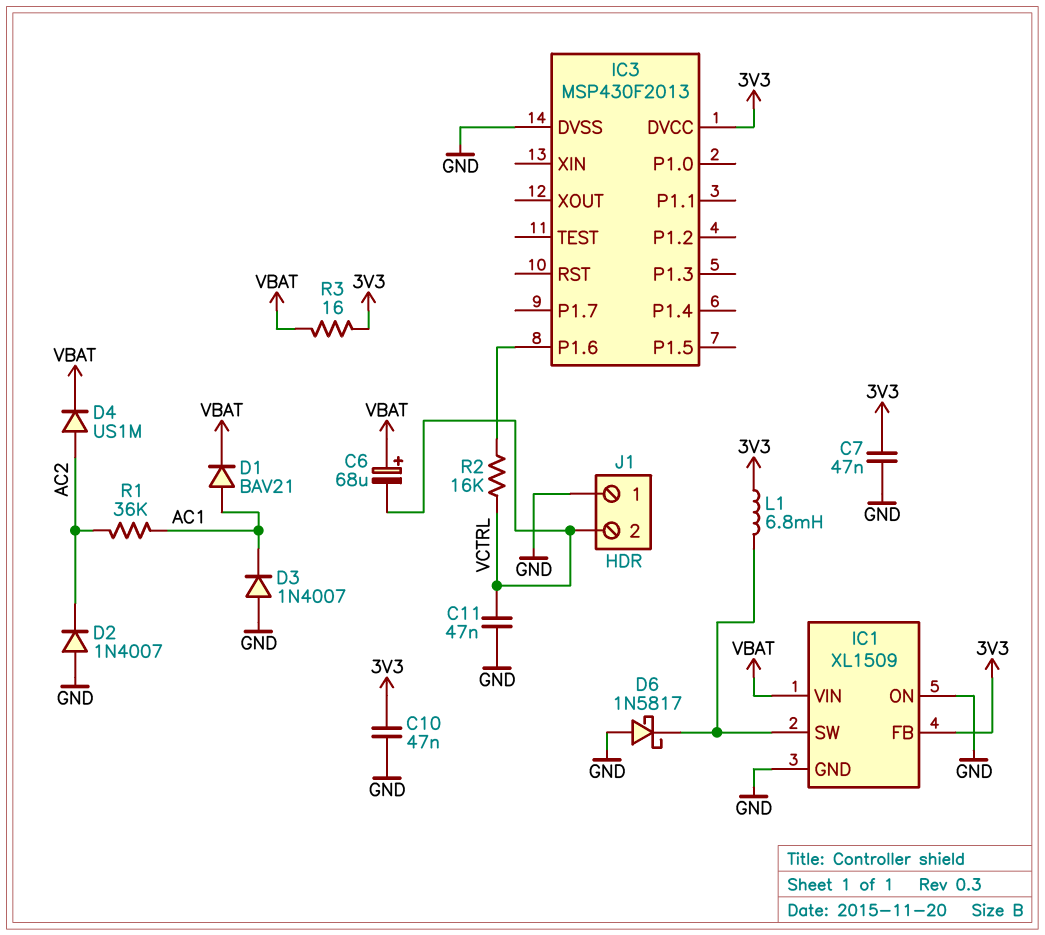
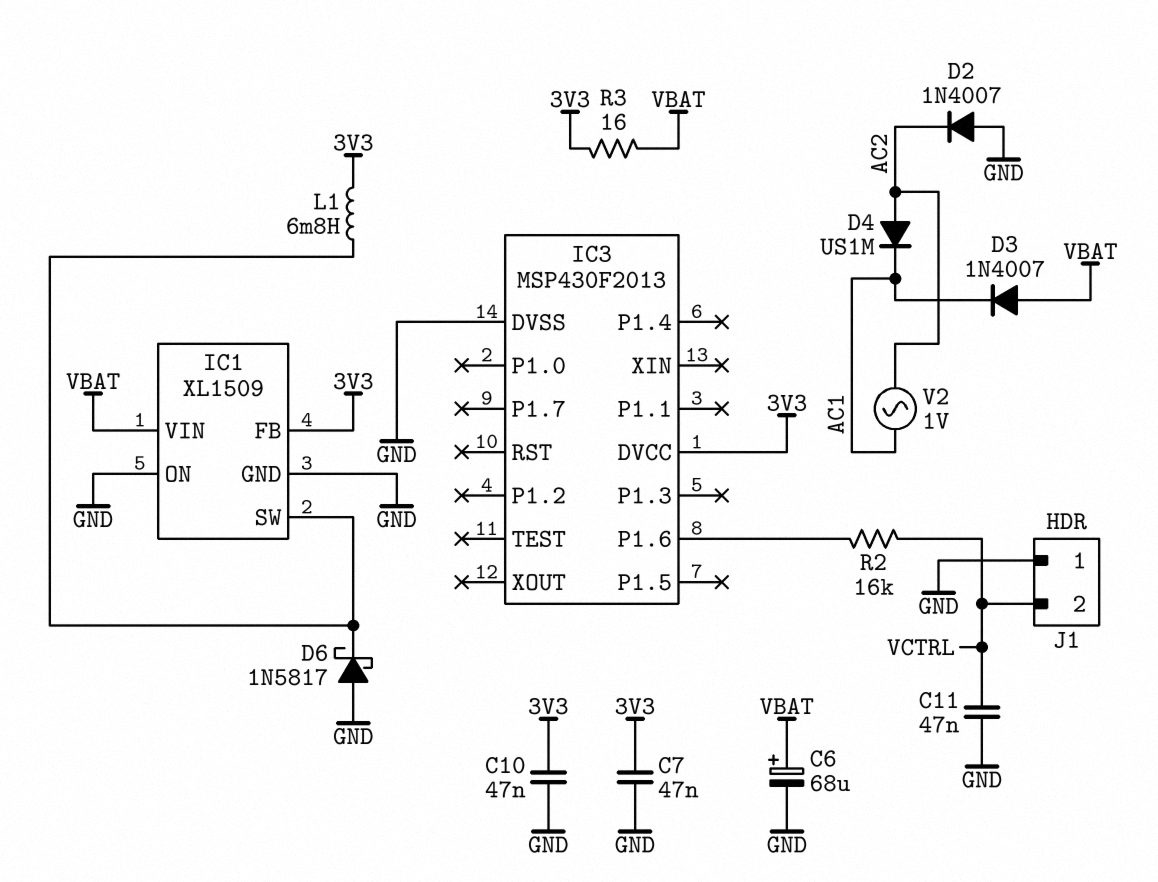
C6: 68uF (plus VBAT, minus VCTRL) -> 68uF (plus VBAT, minus GND)
D1: diode BAV21 (A AC1, K VBAT) -> none
D3: diode 1N4007 (A GND, K AC1) -> diode 1N4007 (A VBAT, K AC1)
D4: diode US1M (A AC2, K VBAT) -> diode US1M (A AC2, K AC1)
R1: 36k (AC1, AC2) -> none
V2: none -> AC 1V (AC1, AC2)

